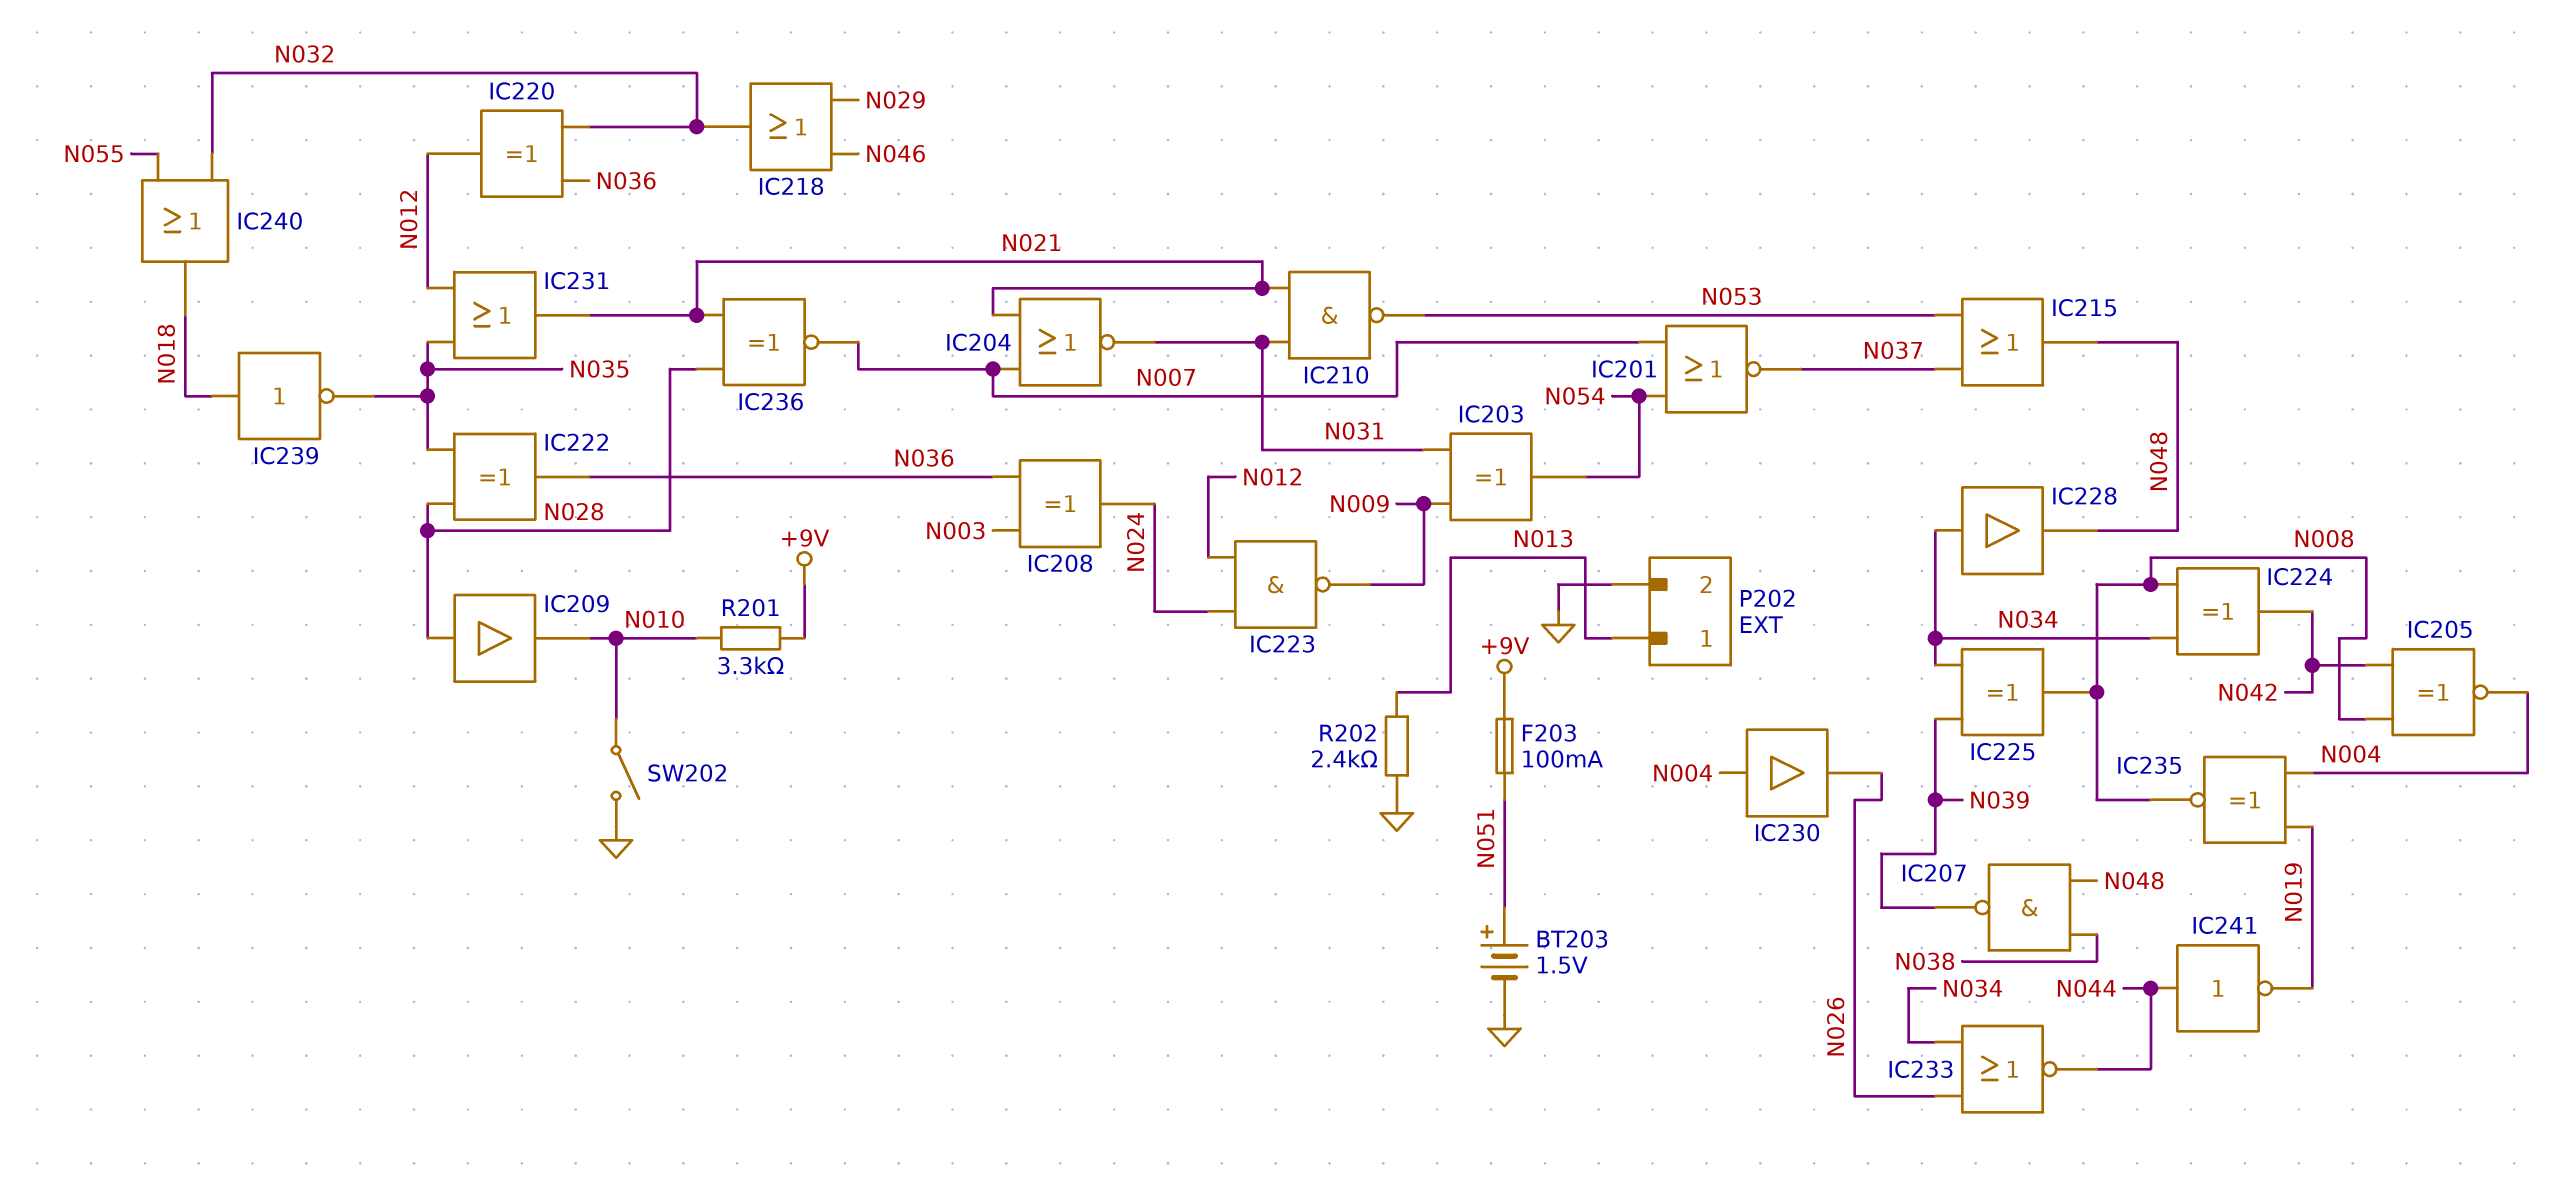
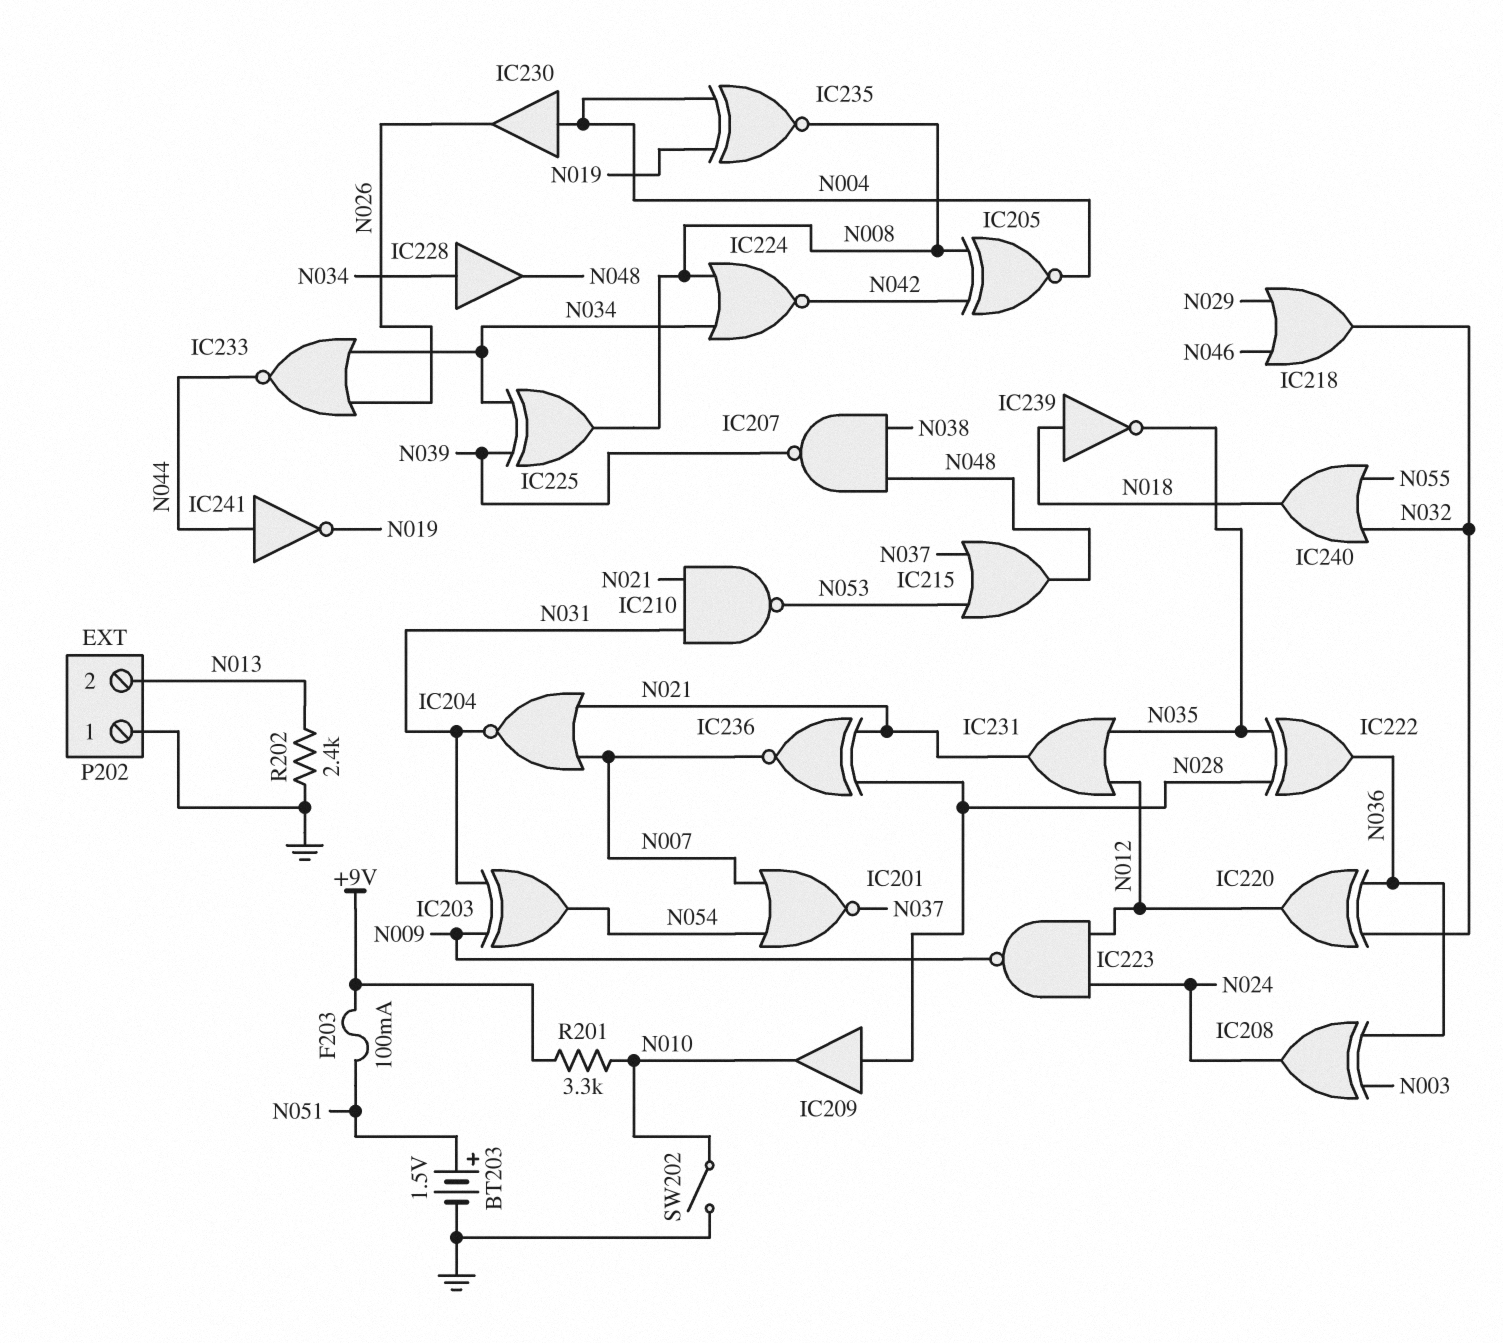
IC224: XOR (in N008, in N034, out N042) -> NOR (in N008, in N034, out N042)
P202 pin 1: N013 -> GND
P202 pin 2: GND -> N013

